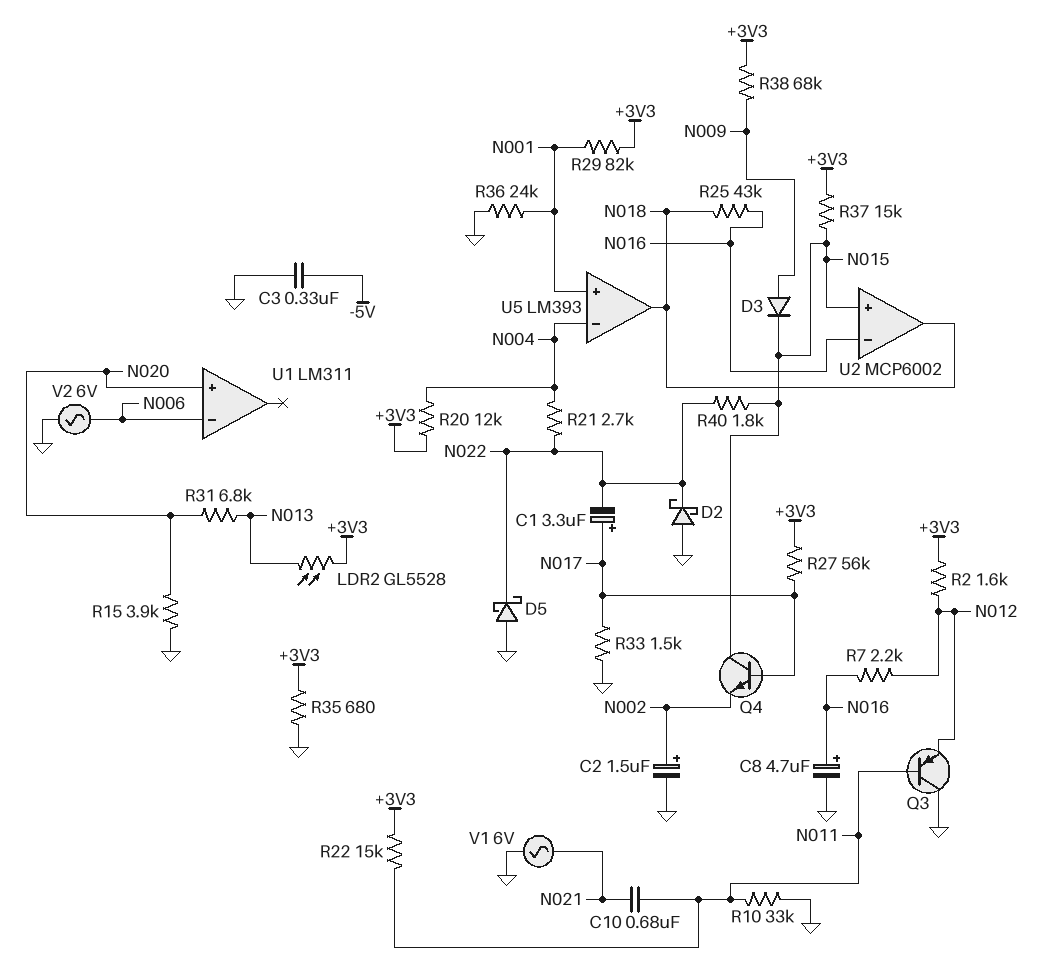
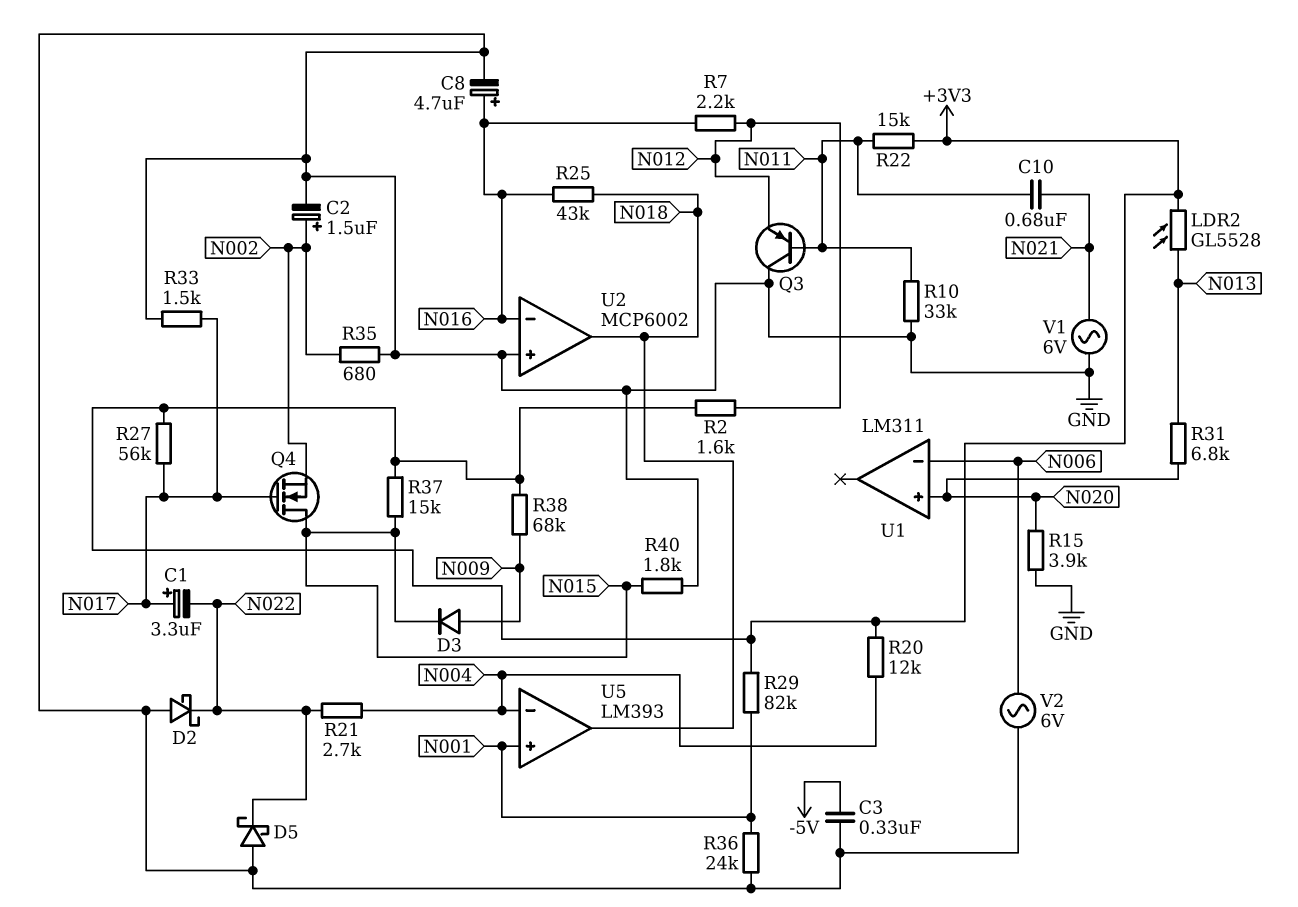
Q4: NPN (B N017, C N015, E N002) -> NMOS (G N017, D N015, S N002)
R35: 680 (+3V3, GND) -> 680 (GND, N002)
R40: 1.8k (N015, N022) -> 1.8k (GND, N015)
U2 pin in+: N015 -> GND

